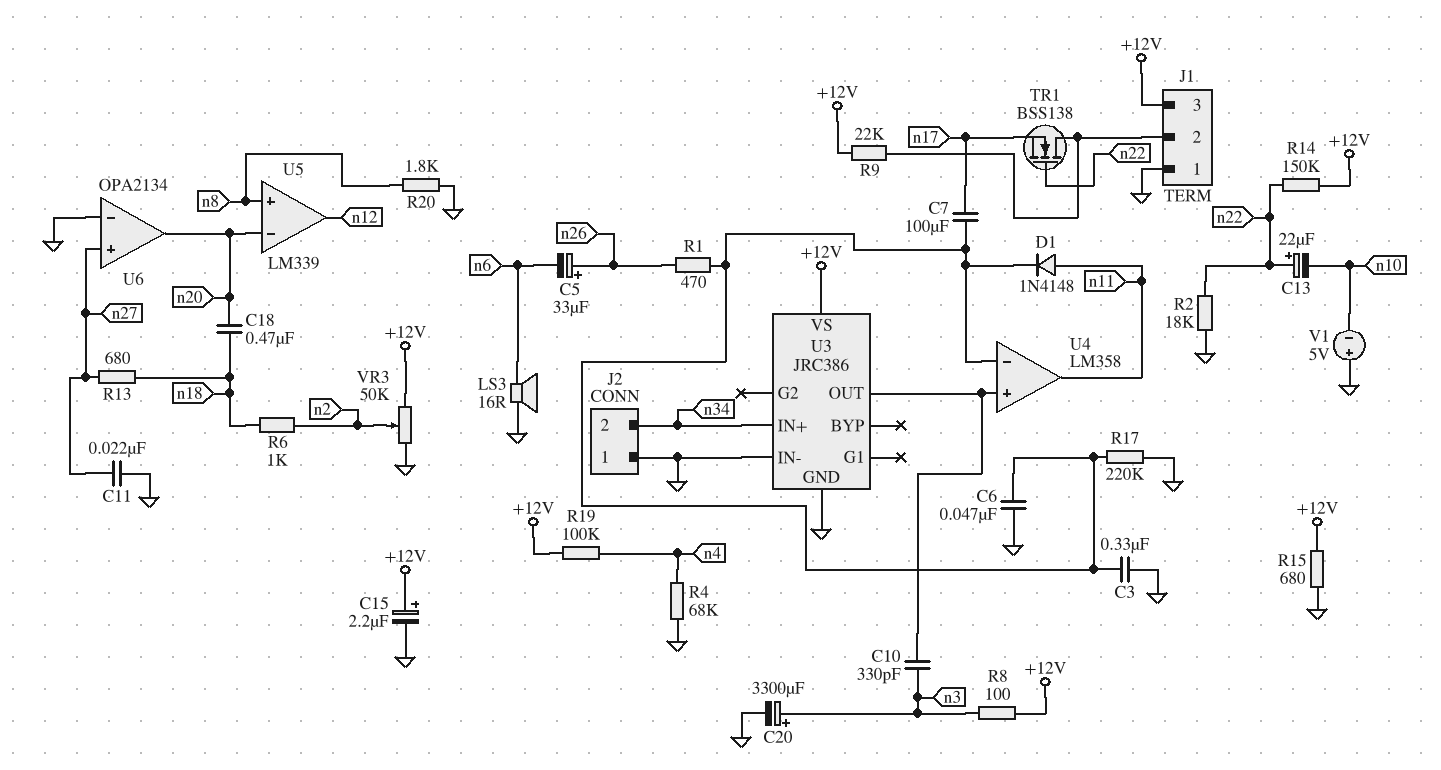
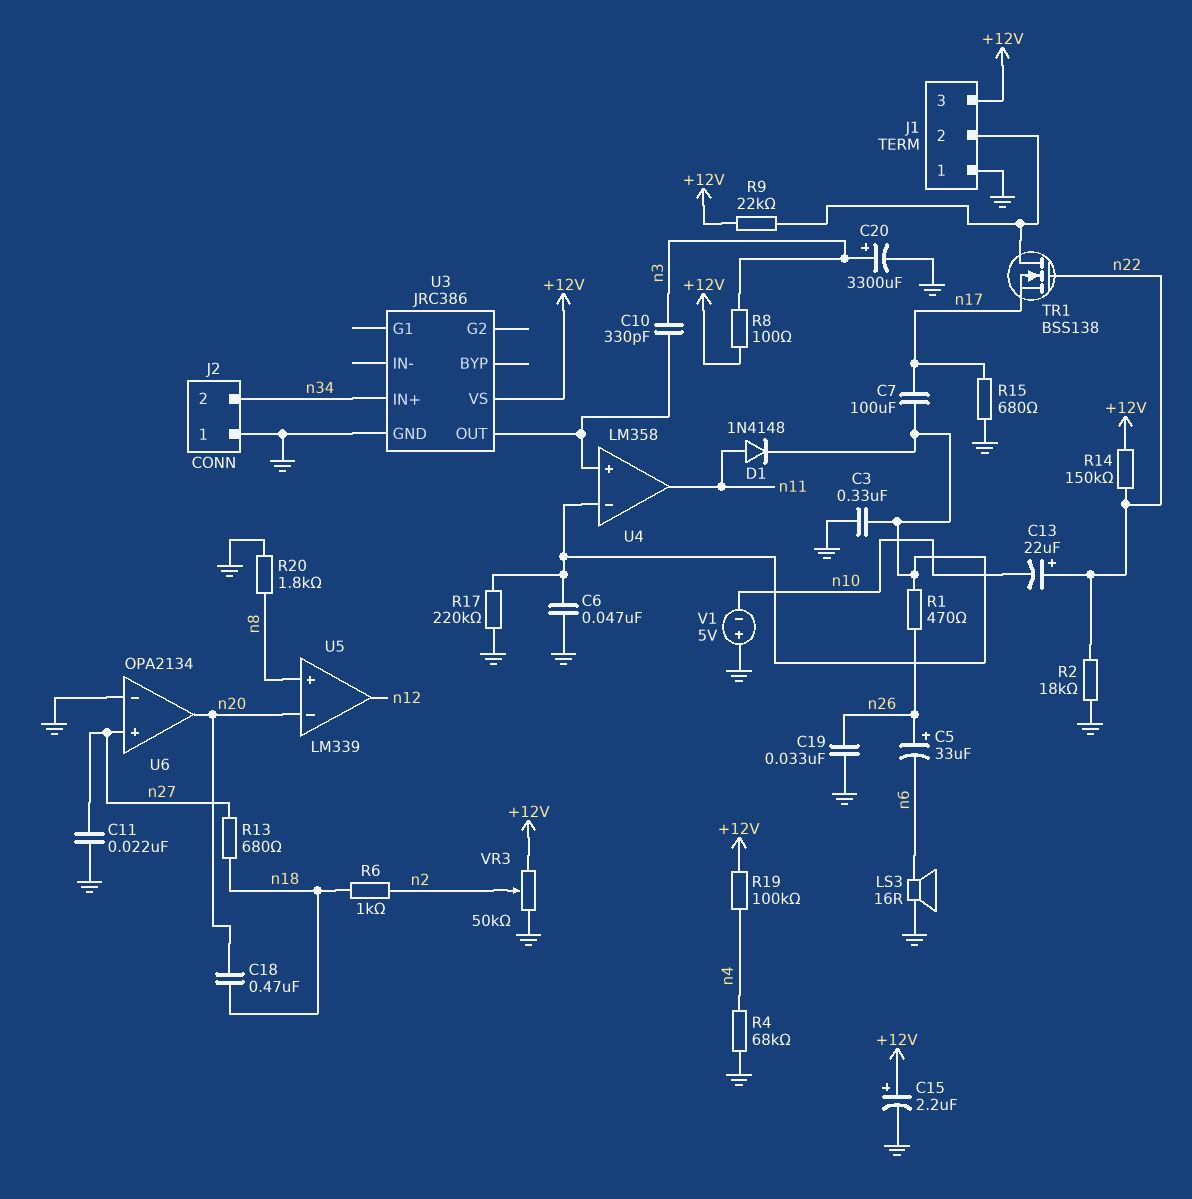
C19: none -> 33nF (GND, n26)
R15: 680 (+12V, GND) -> 680 (GND, n17)
U3 pin IN-: GND -> none

